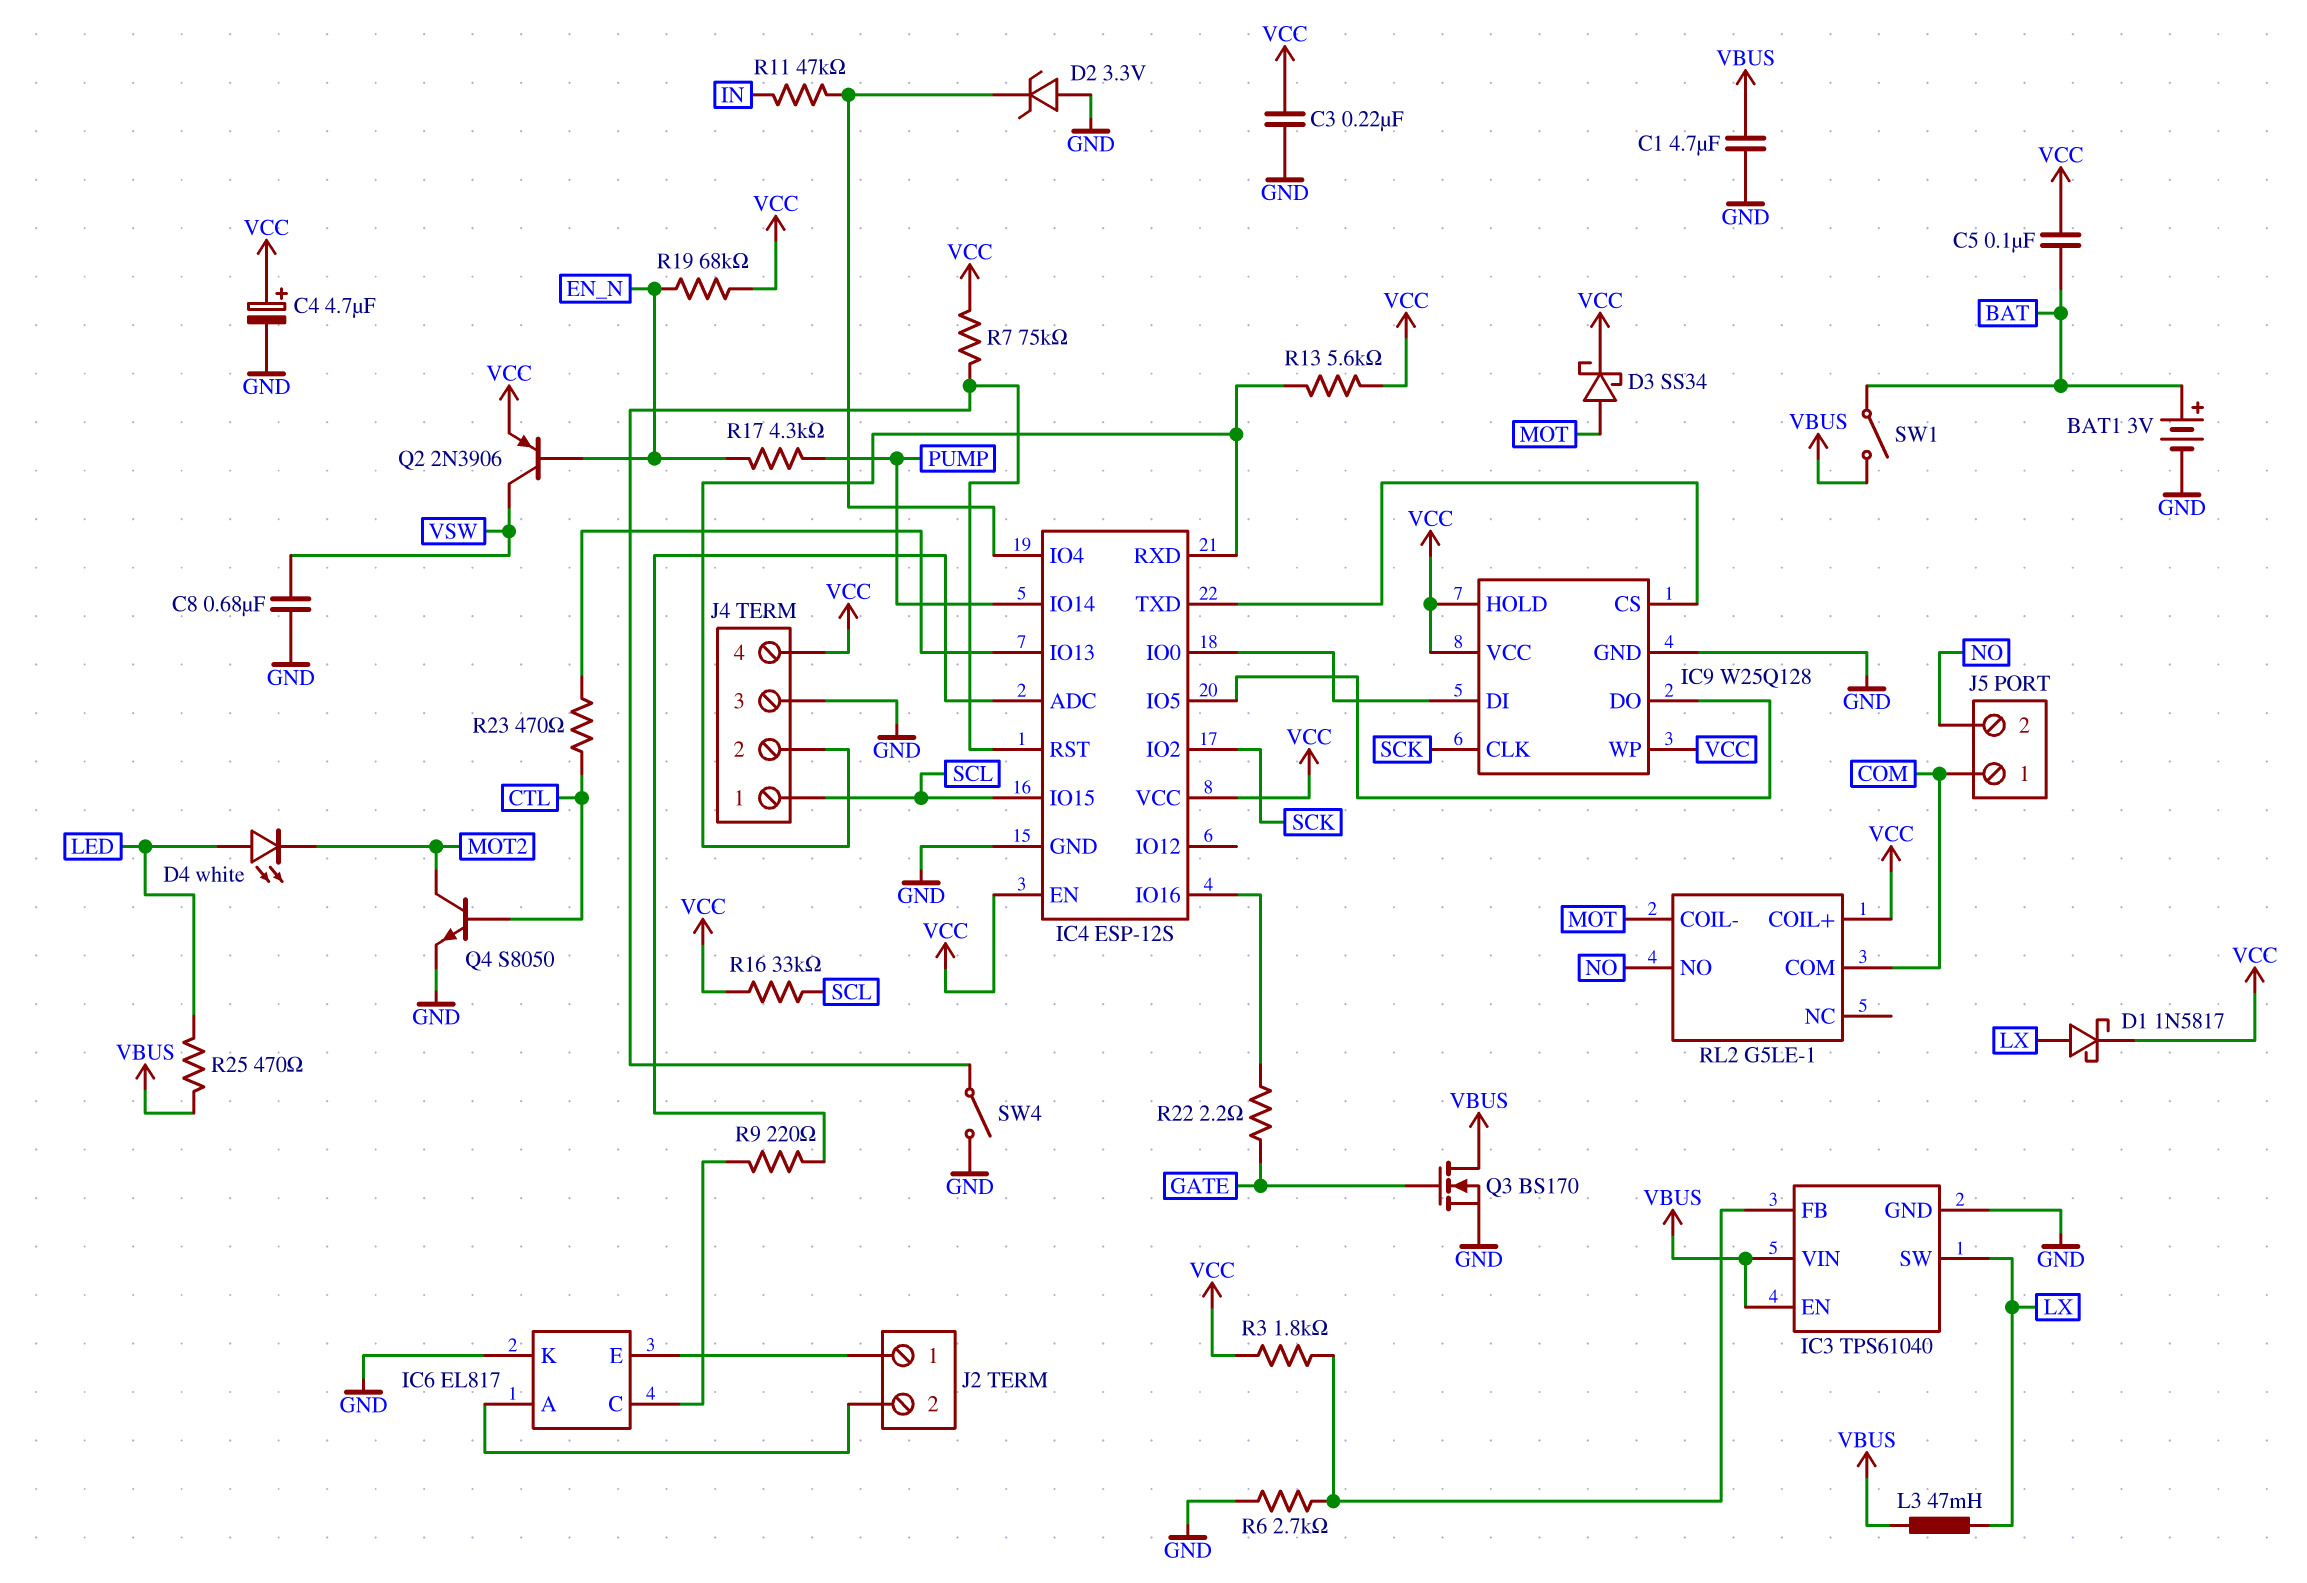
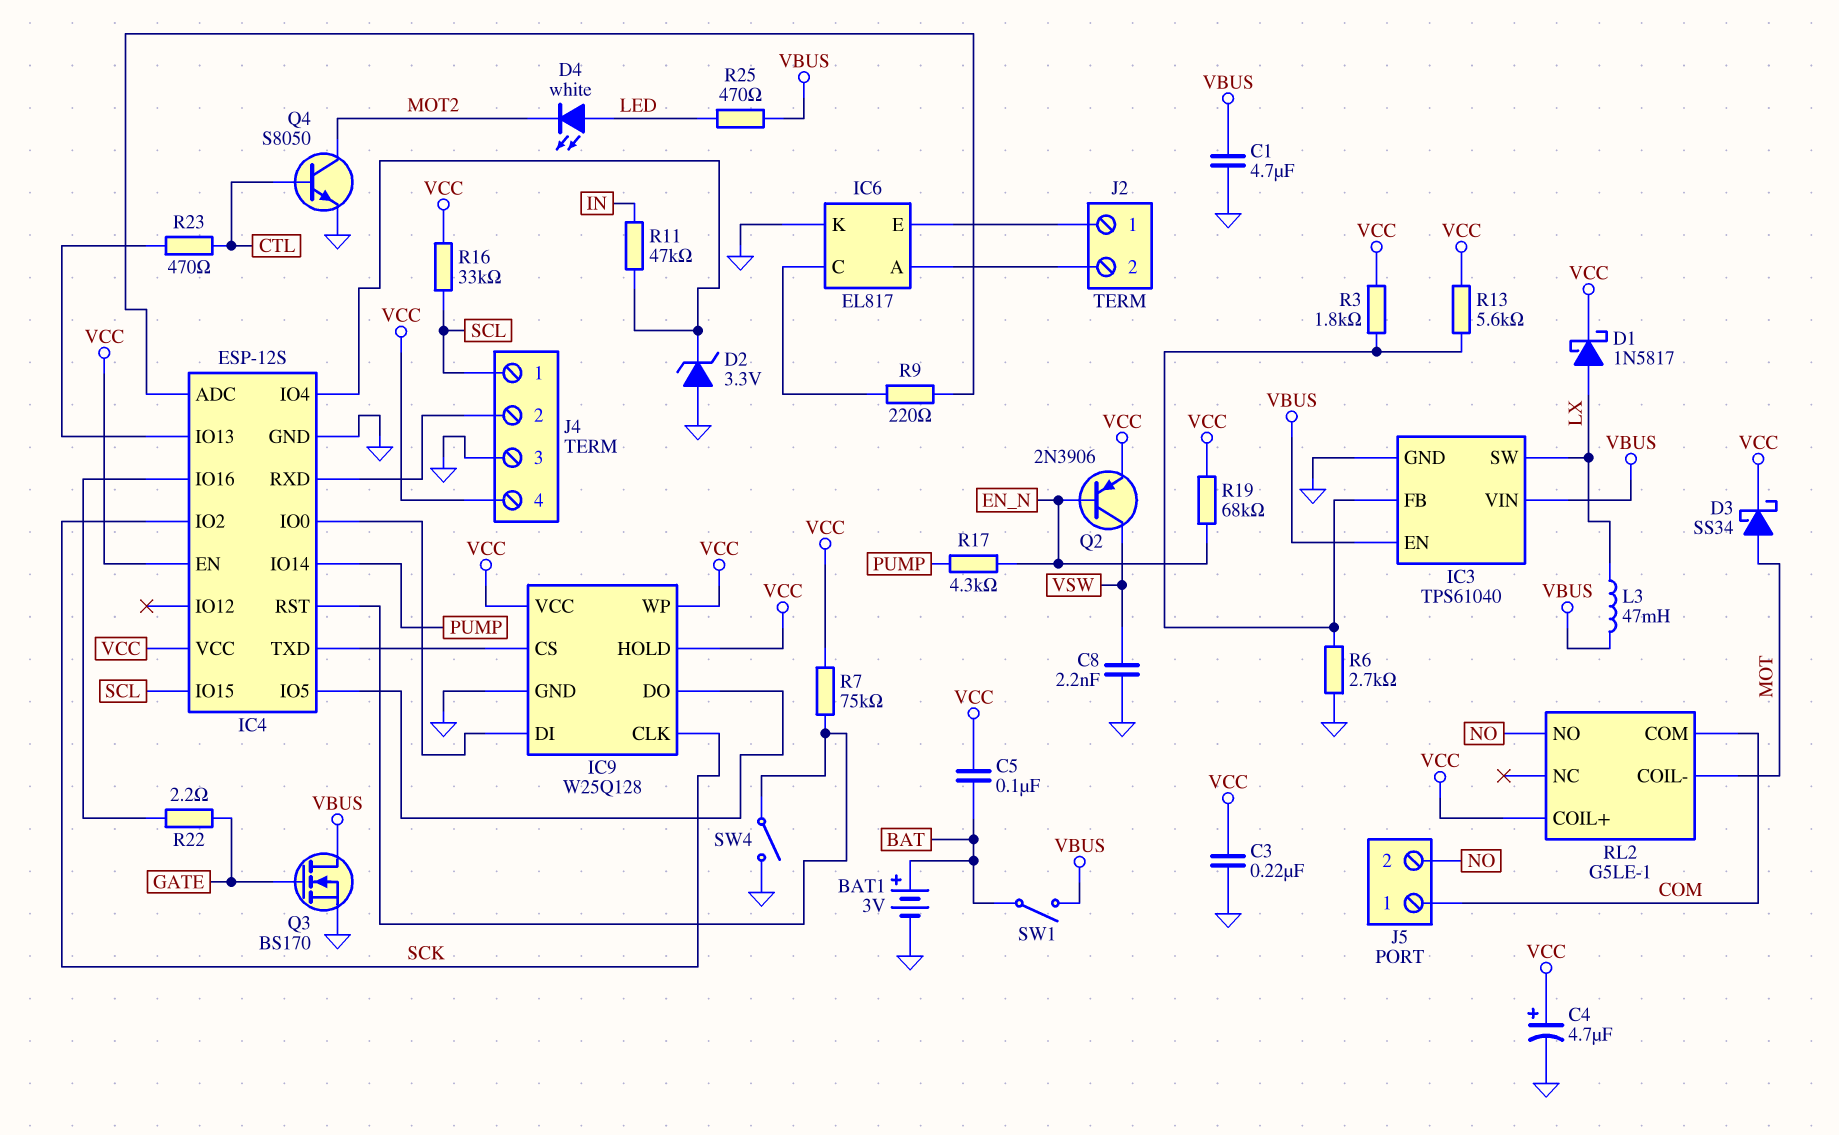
C8: 680nF (GND, VSW) -> 2.2nF (GND, VSW)
R13: 5.6k (IC4/RXD, VCC) -> 5.6k (IC3/FB, VCC)

